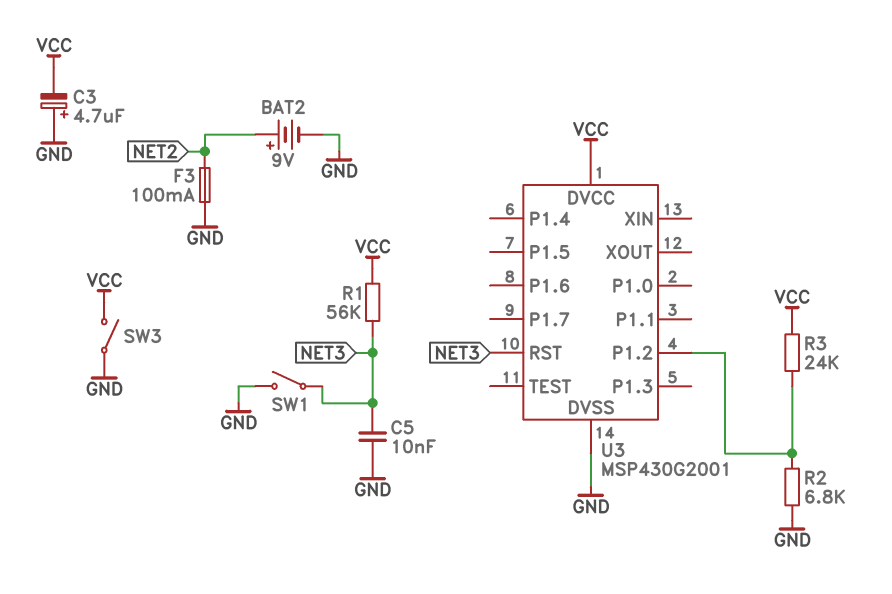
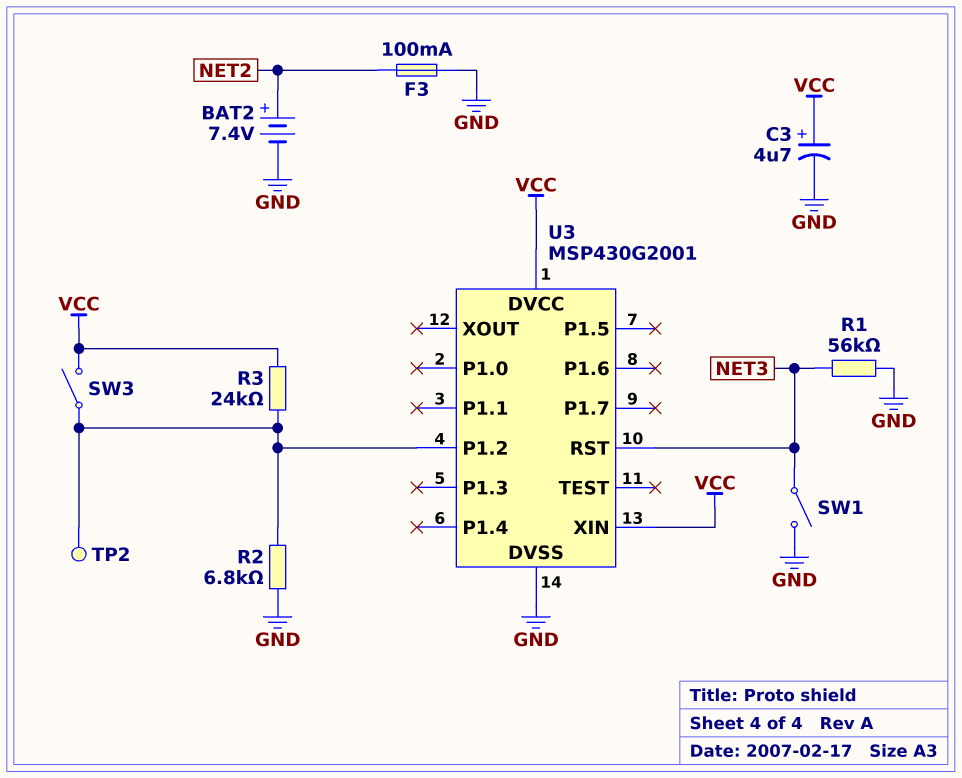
BAT2: 9V (plus NET2, minus GND) -> 7.4V (plus NET2, minus GND)
C3: 4.7uF (plus GND, minus VCC) -> 4.7uF (plus VCC, minus GND)
C5: 10nF (GND, NET3) -> none
R1: 56k (NET3, VCC) -> 56k (GND, NET3)
SW3: switch (GND, VCC) -> switch (U3/P1.2, VCC)
TP2: none -> test point (U3/P1.2)
U3 pin XIN: none -> VCC

